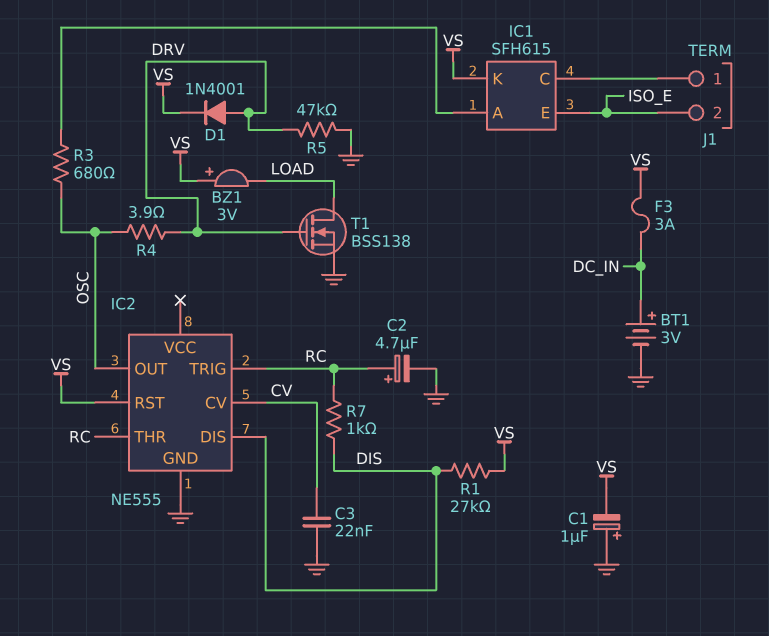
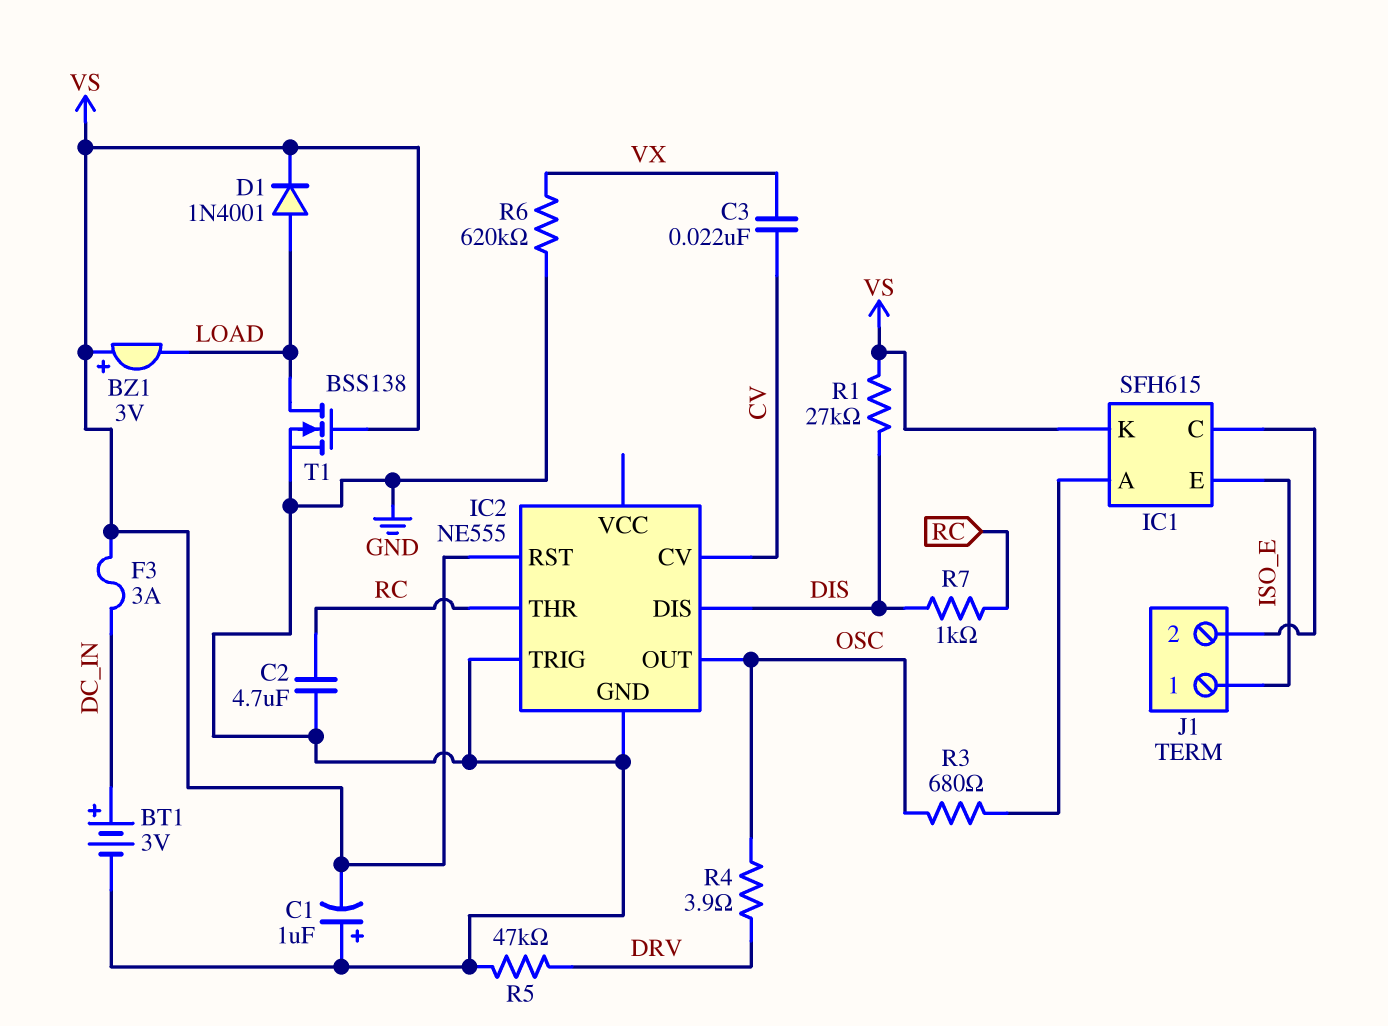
C2: 4.7uF (plus RC, minus GND) -> 4.7uF (GND, RC)
C3: 22nF (CV, GND) -> 22nF (CV, VX)
D1: diode 1N4001 (A DRV, K VS) -> diode 1N4001 (A LOAD, K VS)
IC2 pin TRIG: RC -> GND
J1 pin 1: IC1/C -> ISO_E
J1 pin 2: ISO_E -> IC1/C
R6: none -> 620k (GND, VX)
T1: NMOS BSS138 (G DRV, D LOAD, S GND) -> NMOS BSS138 (G VS, D LOAD, S GND)

